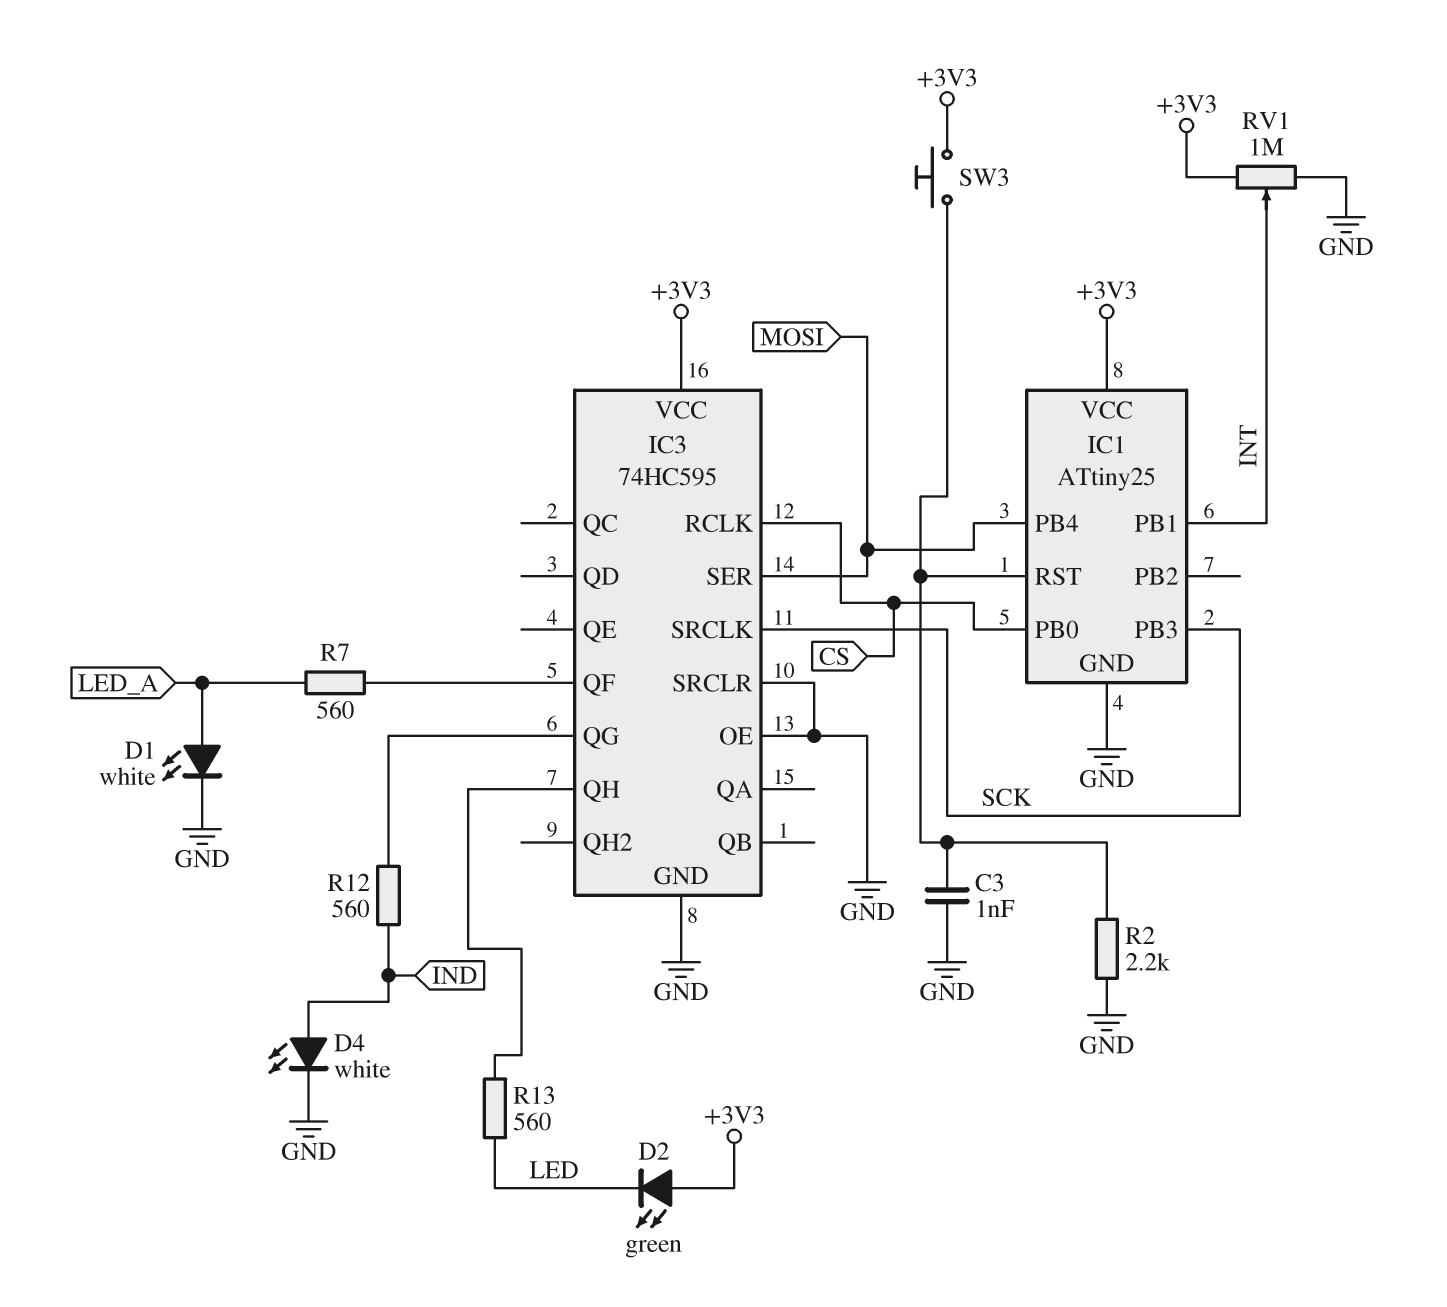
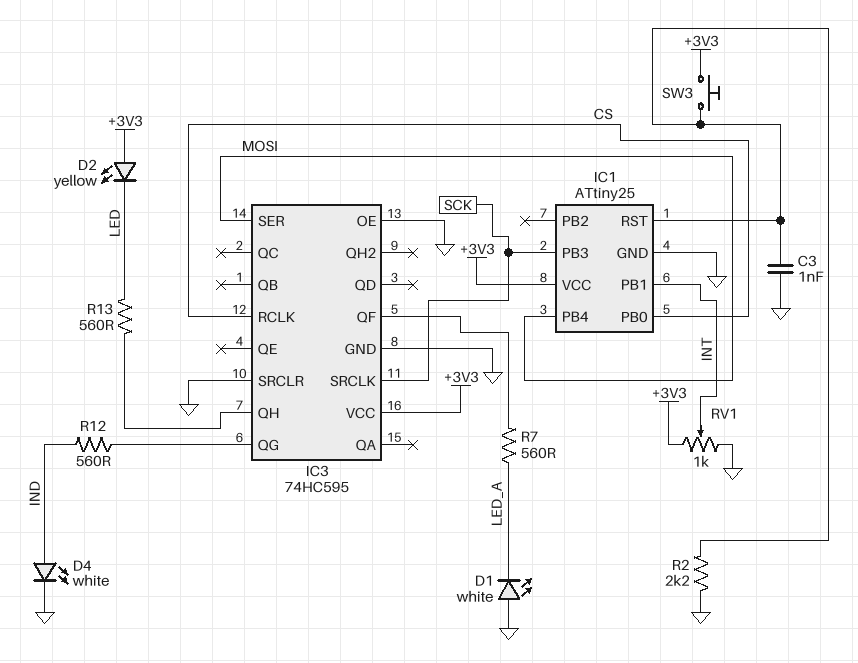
D1: LED white (A LED_A, K GND) -> LED white (A GND, K LED_A)
D2: LED green (A +3V3, K LED) -> LED yellow (A +3V3, K LED)
RV1: 1M (+3V3, GND, wiper INT) -> 1k (+3V3, GND, wiper INT)

